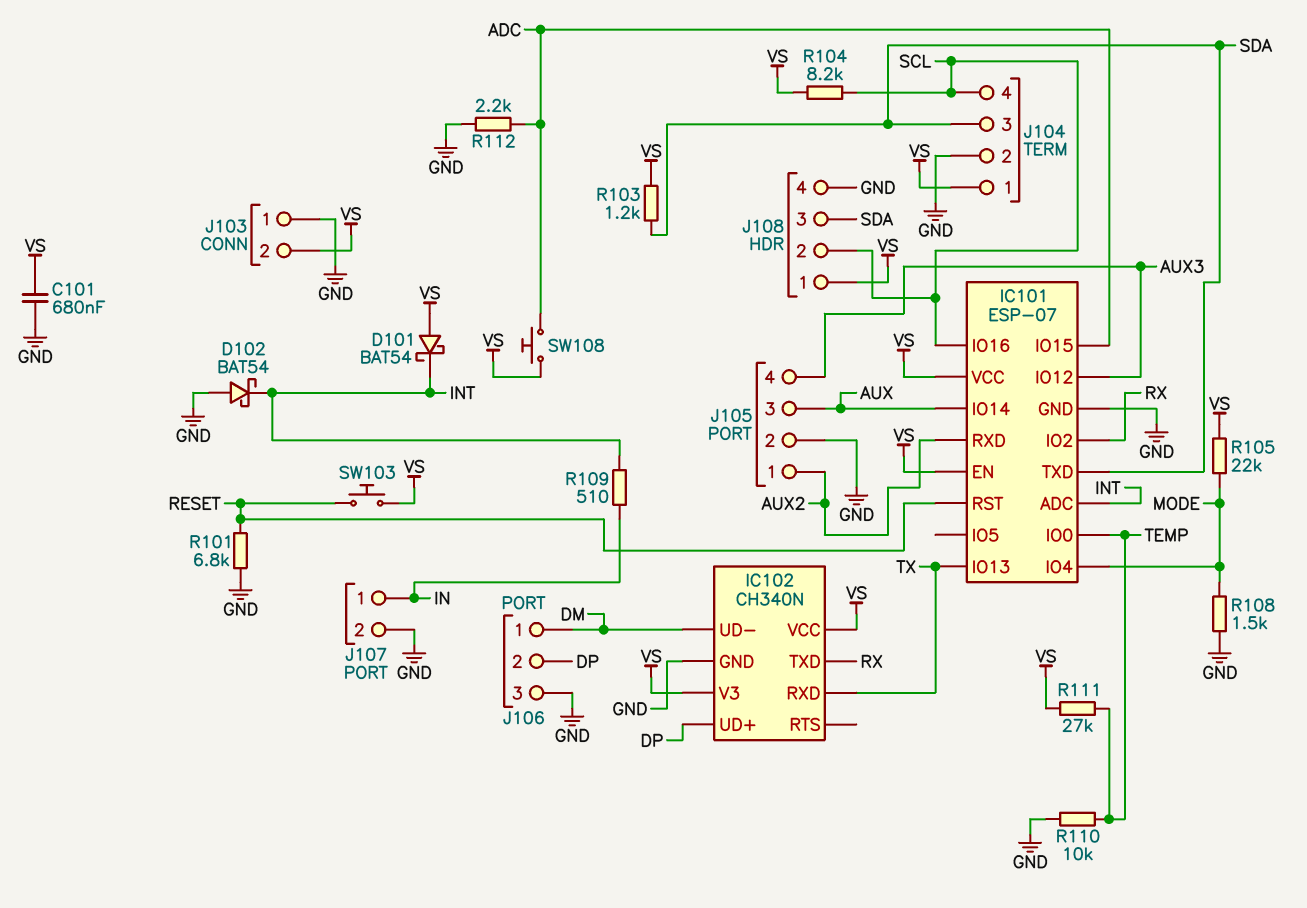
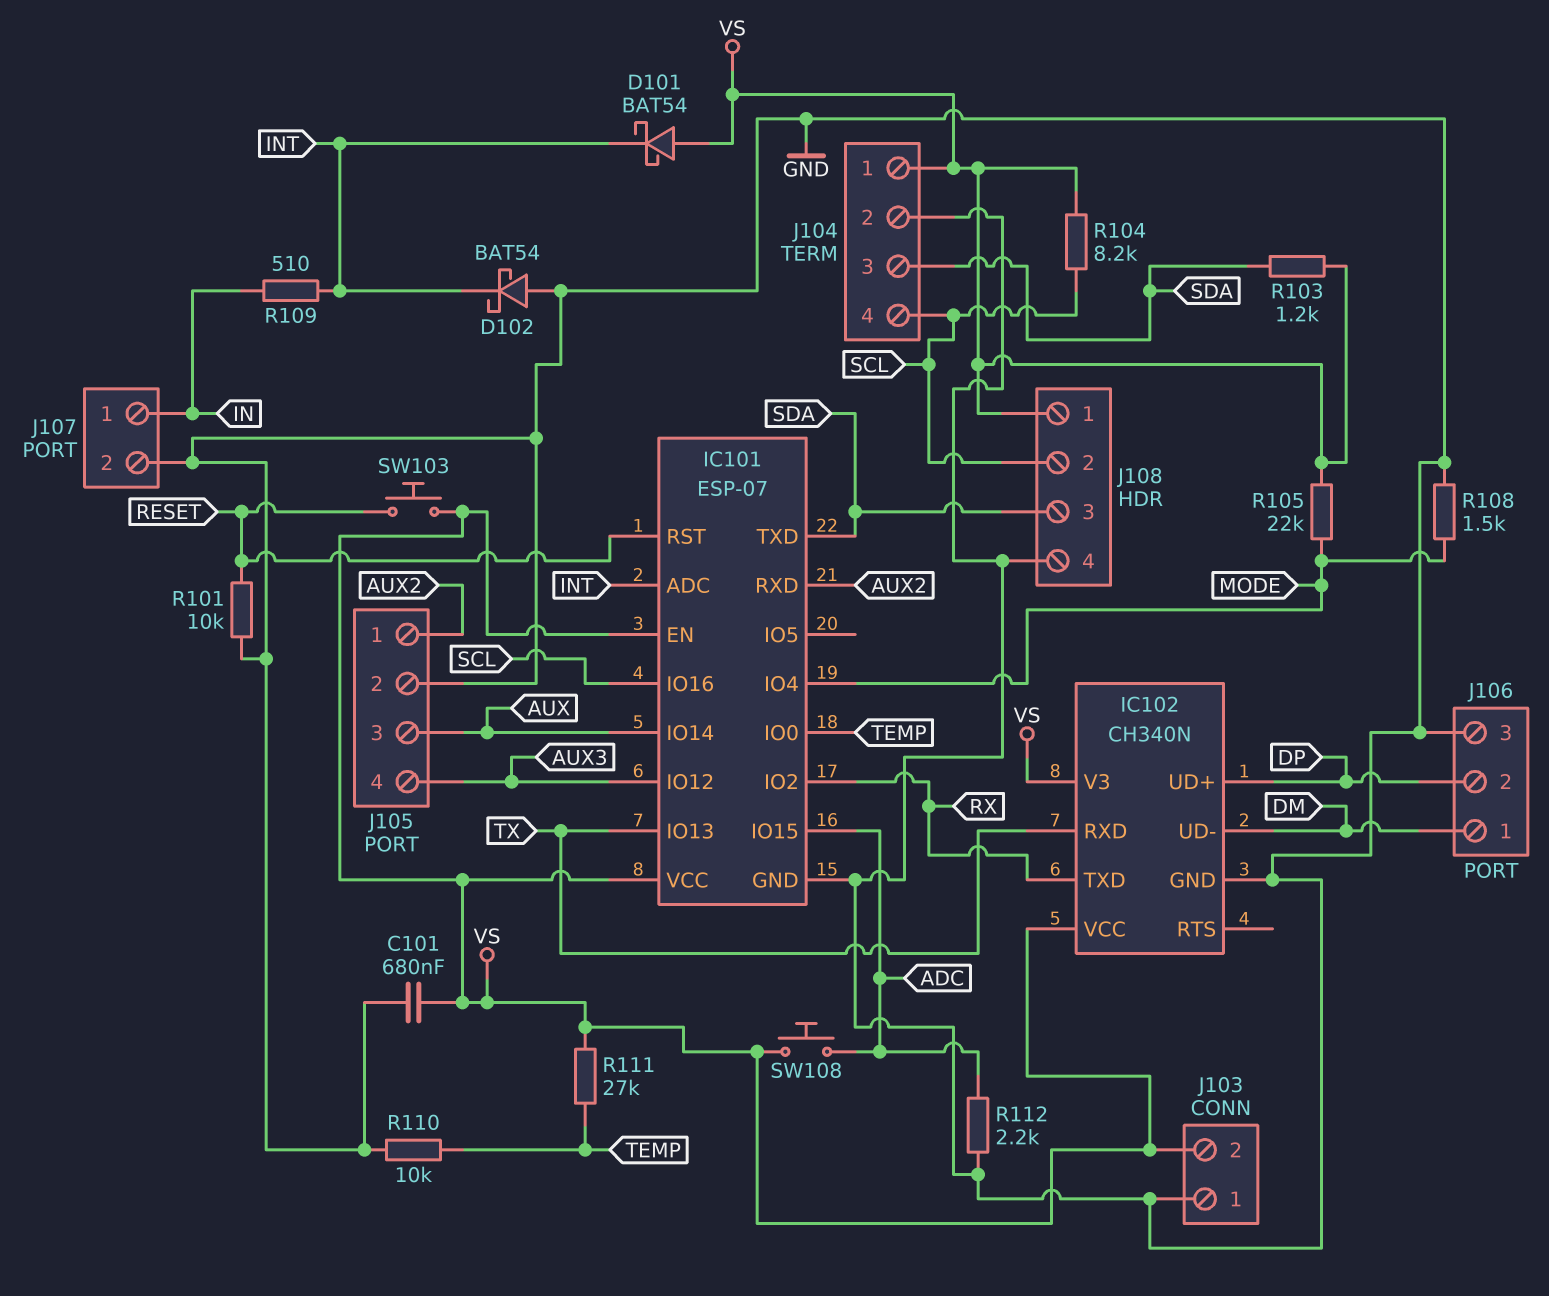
R101: 6.8k (GND, RESET) -> 10k (GND, RESET)

